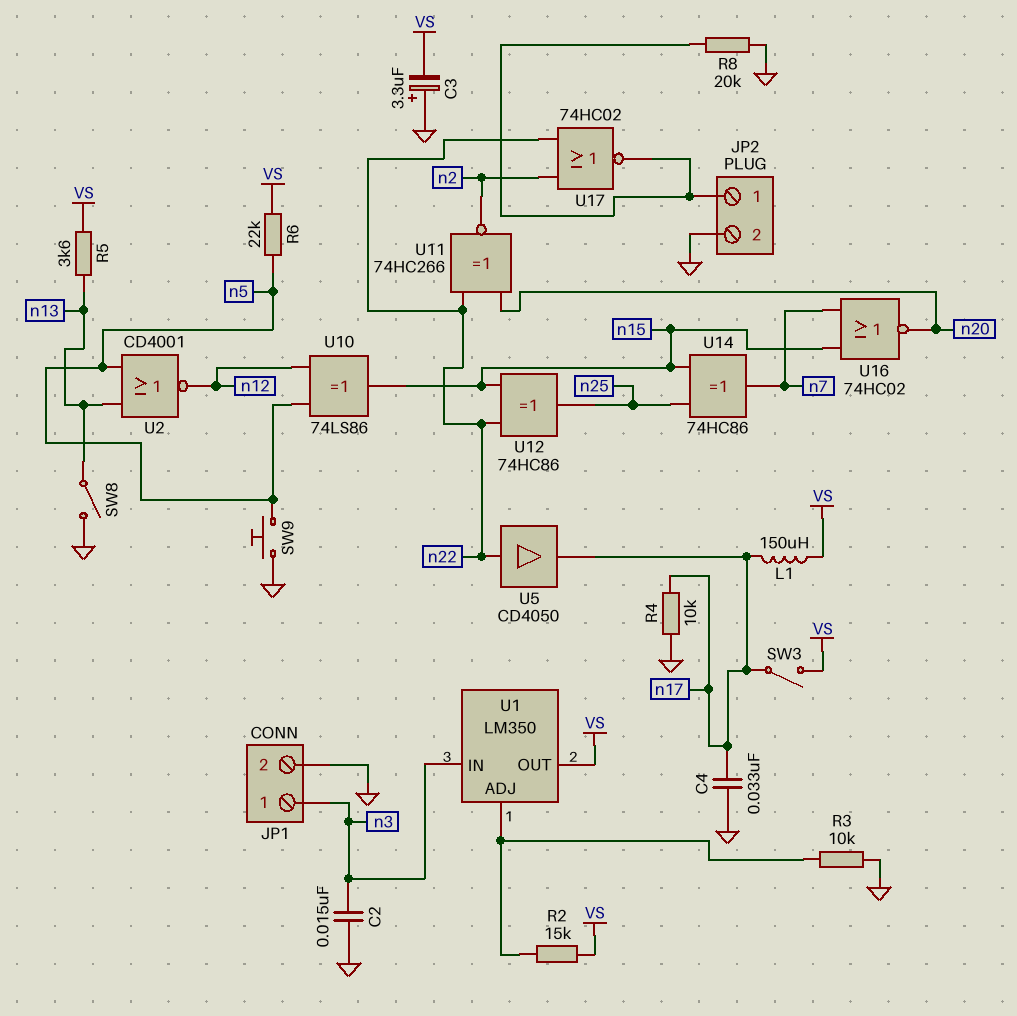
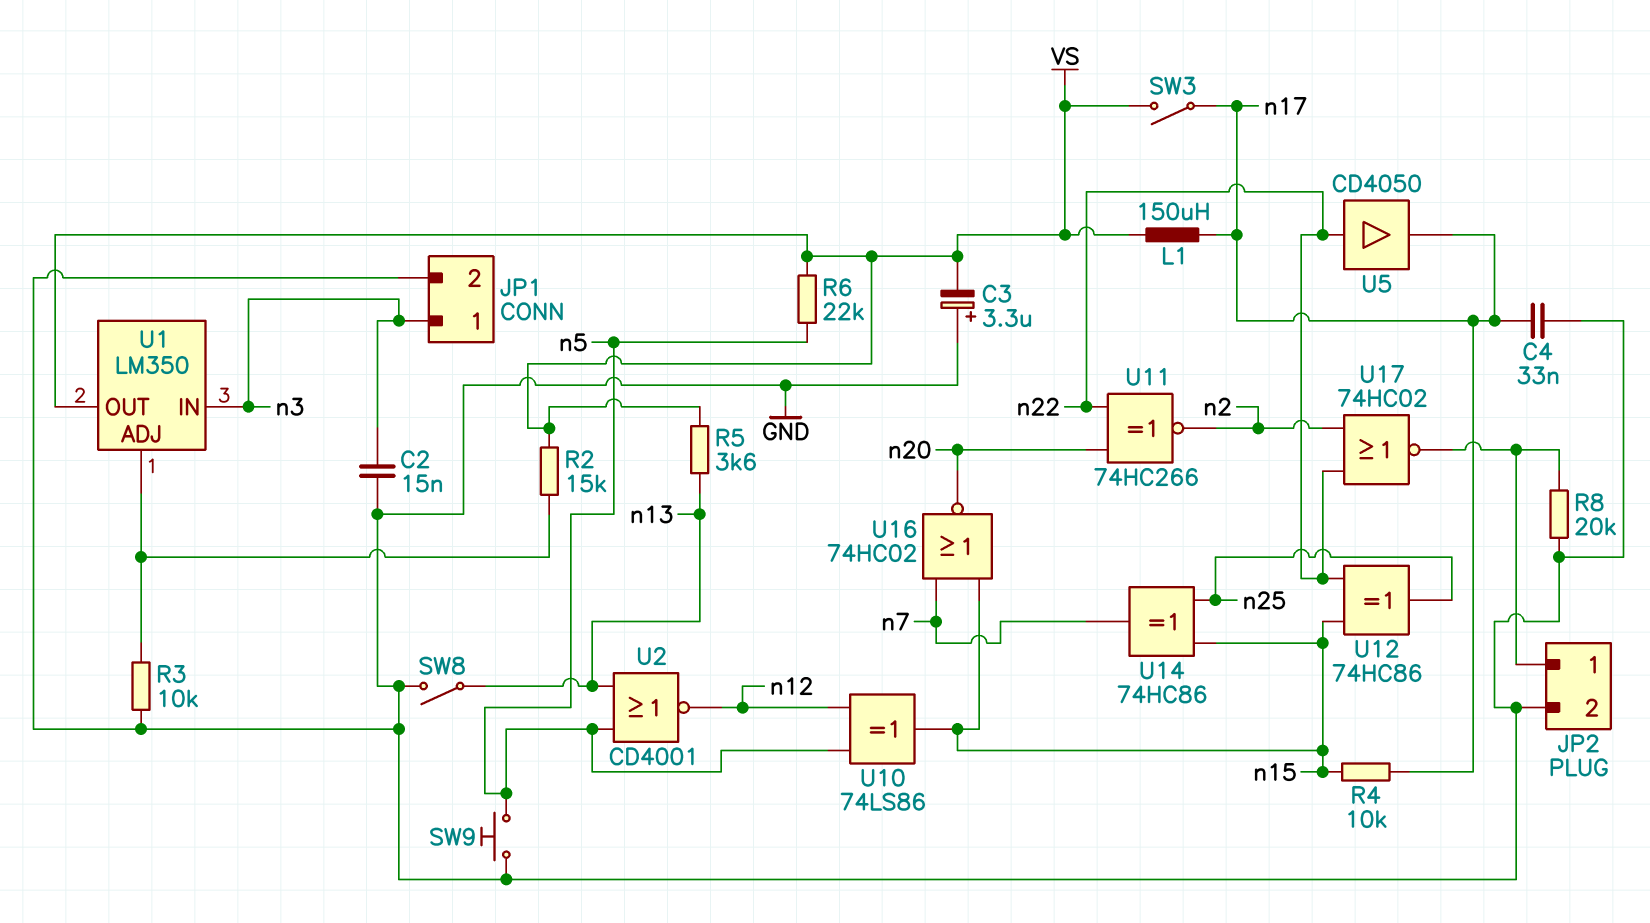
R4: 10k (GND, n17) -> 10k (n15, n17)

